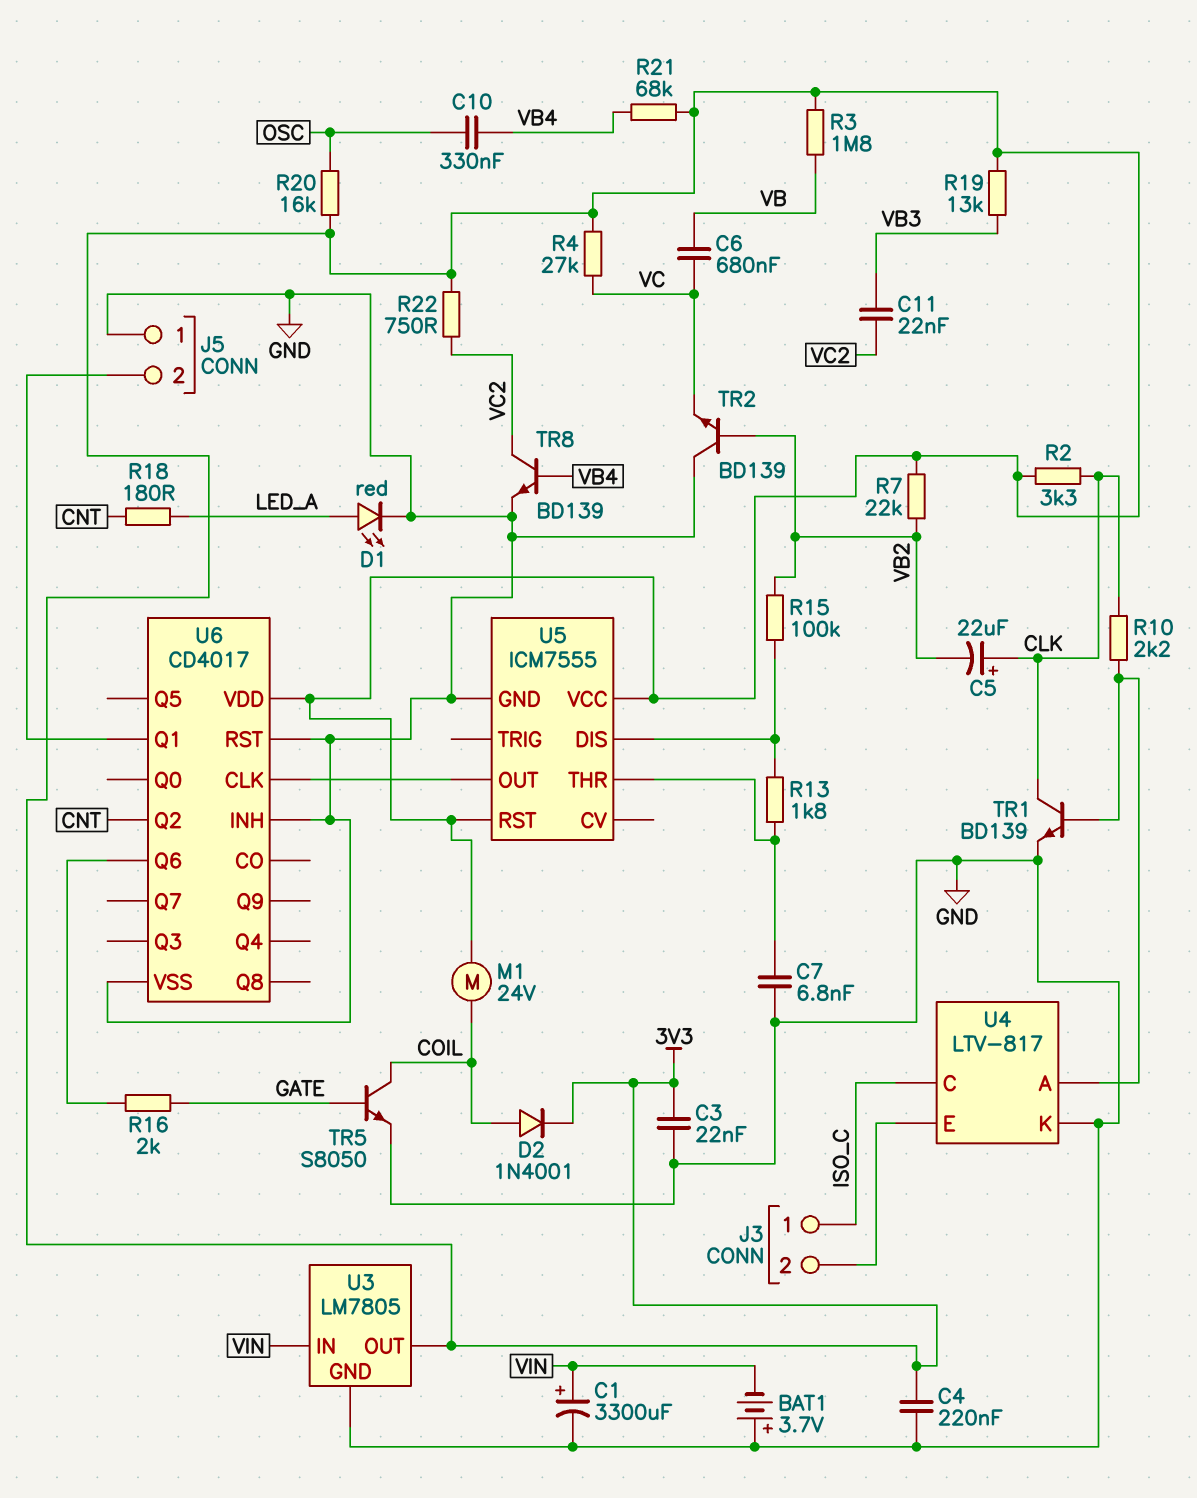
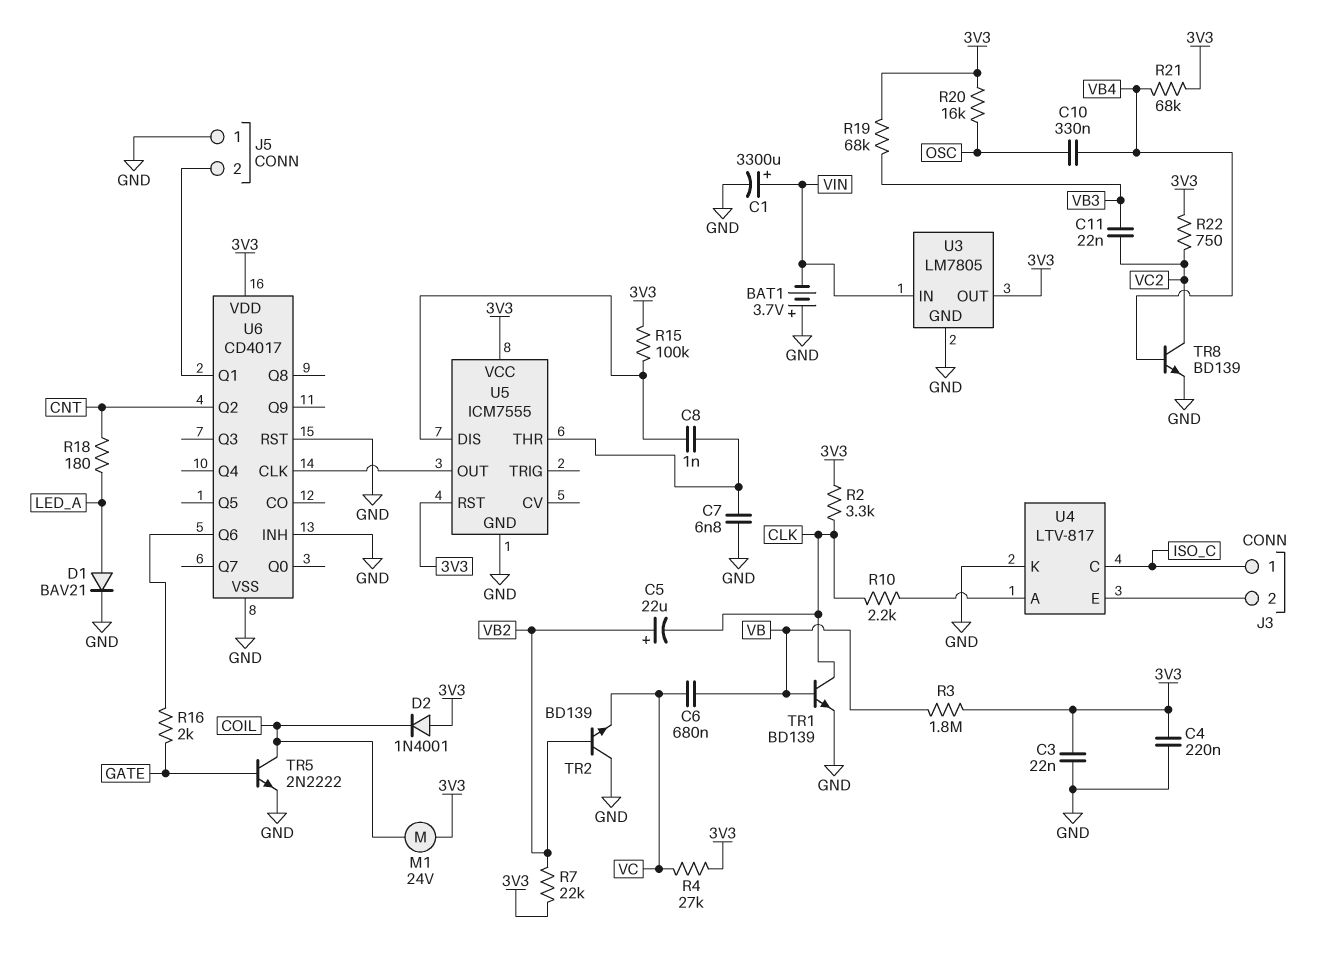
C5: 22uF (plus CLK, minus VB2) -> 22uF (plus VB2, minus CLK)
C8: none -> 1nF (U5/DIS, U5/THR)
D1: LED red (A LED_A, K GND) -> diode BAV21 (A LED_A, K GND)
D2: diode 1N4001 (A COIL, K 3V3) -> diode 1N4001 (A 3V3, K COIL)
R13: 1.8k (U5/DIS, U5/THR) -> none
R15: 100k (U5/DIS, VB2) -> 100k (3V3, U5/DIS)
R19: 13k (3V3, VB3) -> 68k (3V3, VB3)
TR1: NPN BD139 (B U4/A, C CLK, E GND) -> NPN BD139 (B VB, C CLK, E GND)
TR5: NPN S8050 (B GATE, C COIL, E GND) -> NPN 2N2222 (B GATE, C COIL, E GND)

